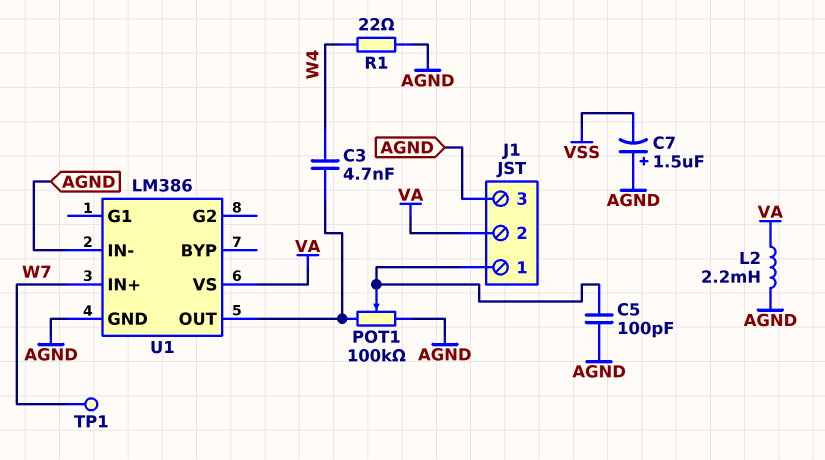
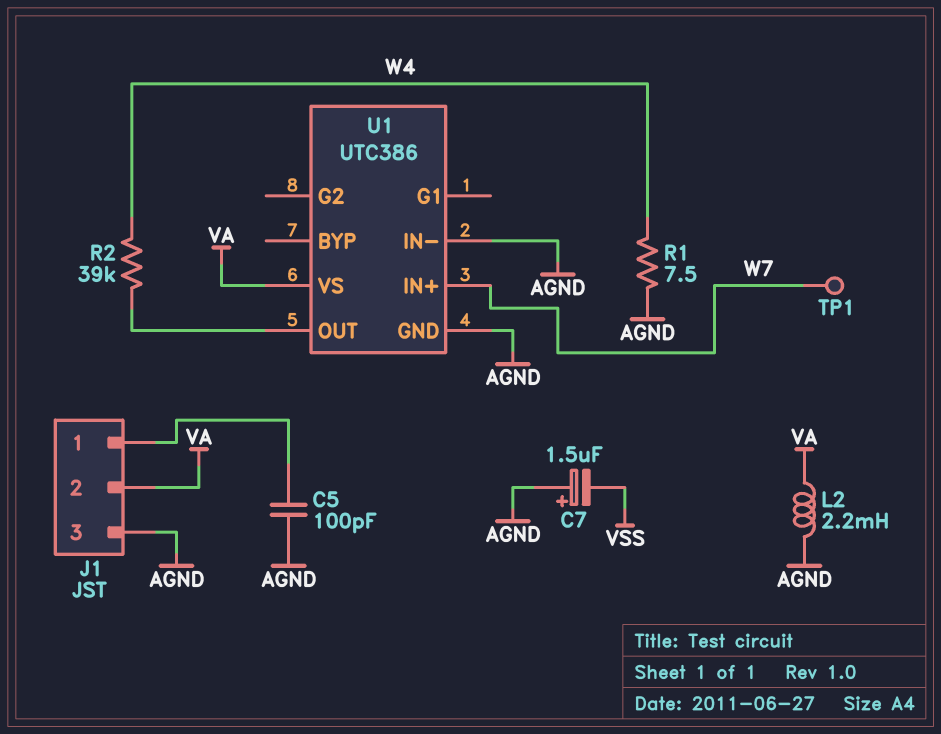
C3: 4.7nF (U1/OUT, W4) -> none
POT1: 100k (AGND, U1/OUT, wiper J1/1) -> none
R1: 22 (AGND, W4) -> 7.5 (AGND, W4)
R2: none -> 39k (U1/OUT, W4)
U1: LM386 -> UTC386

